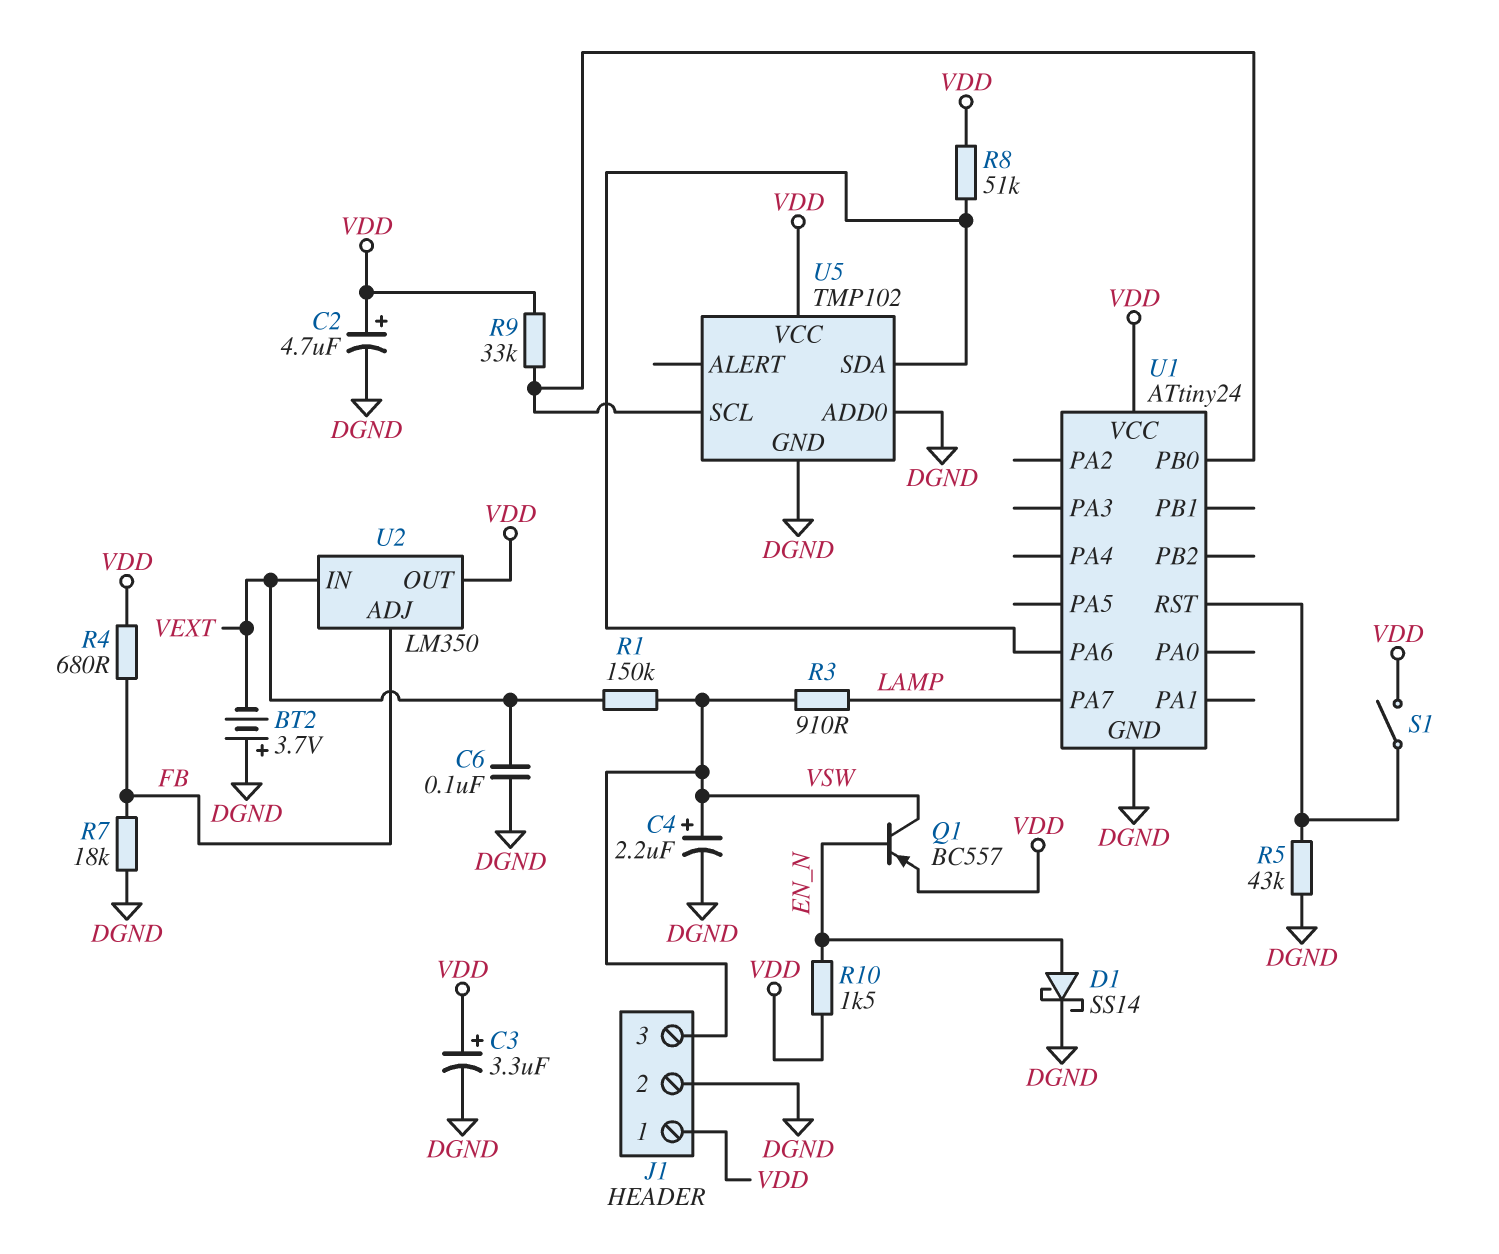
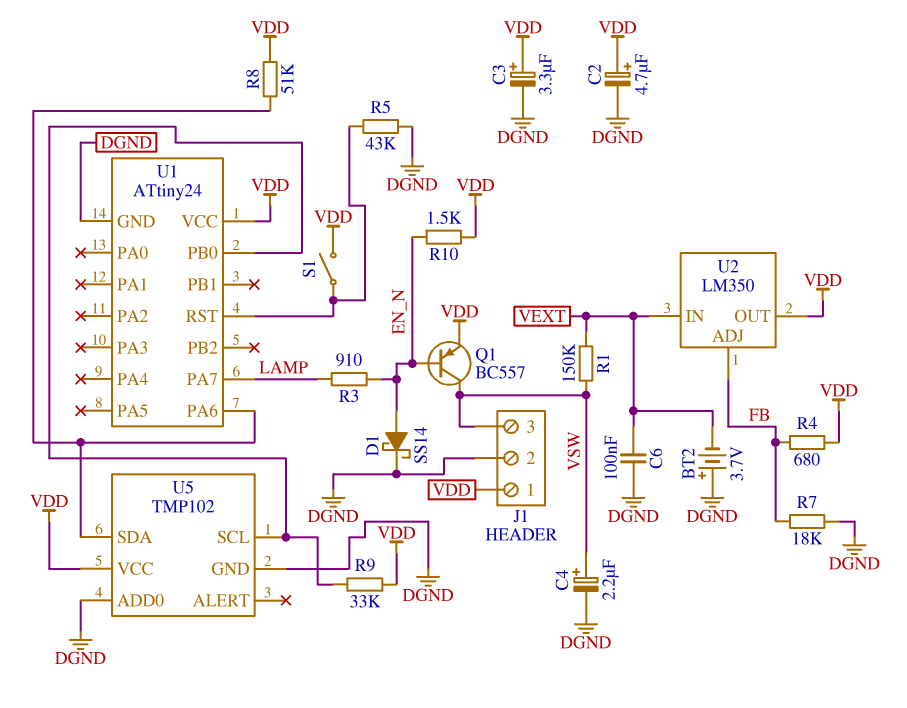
R3: 910 (LAMP, VSW) -> 910 (EN_N, LAMP)

